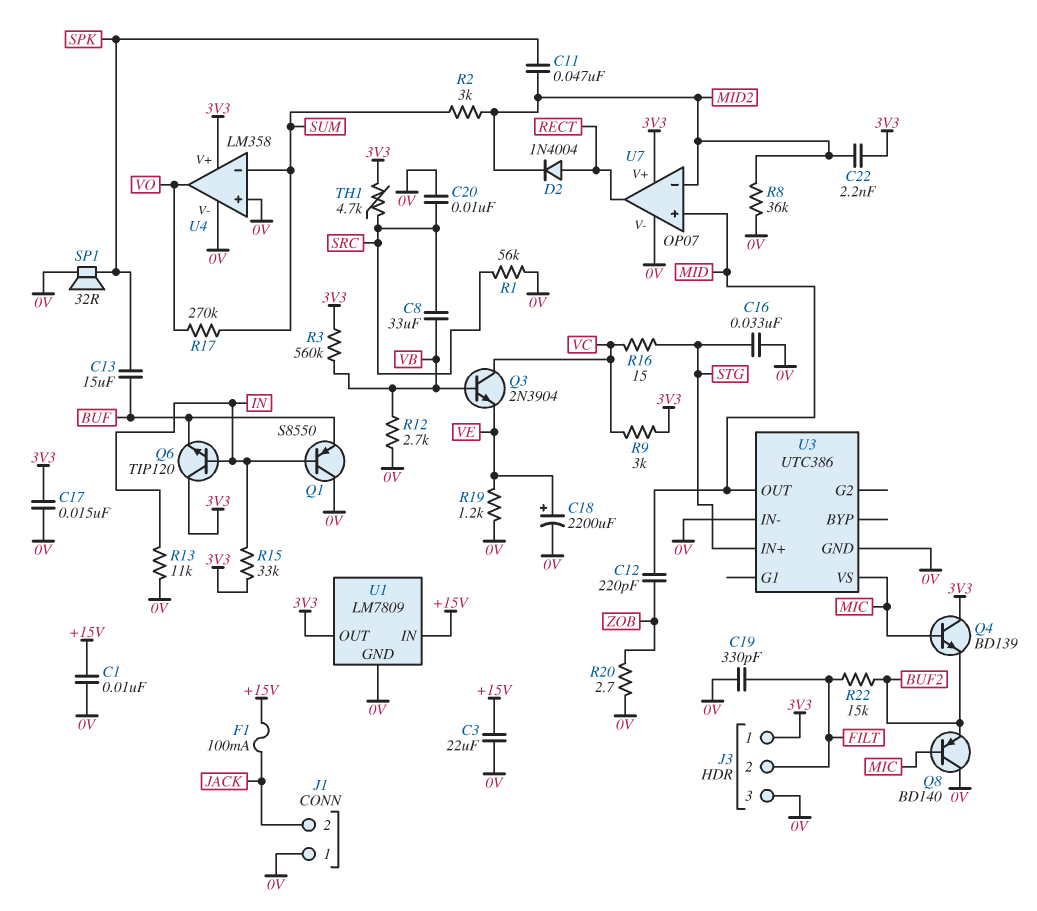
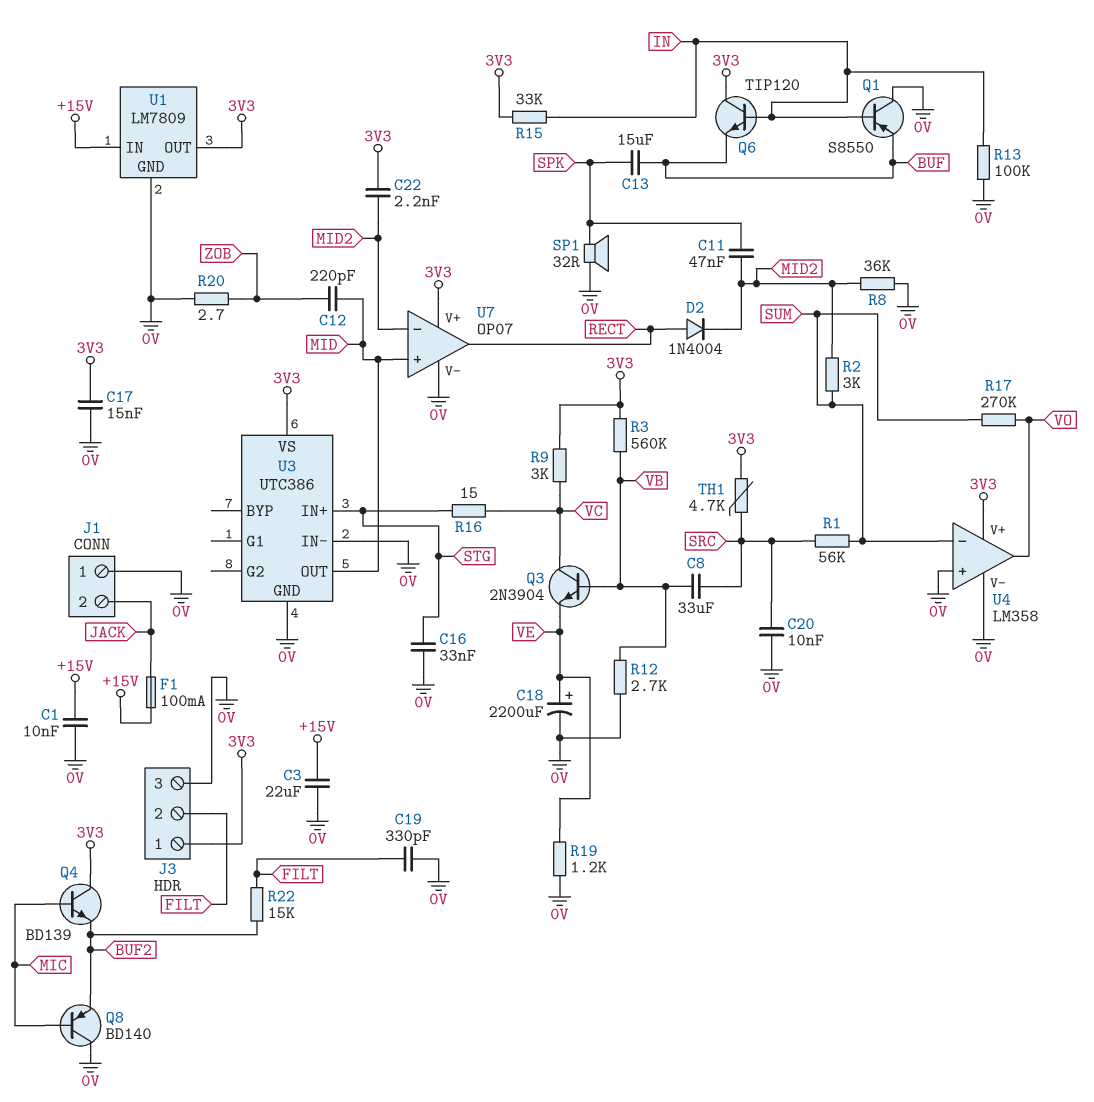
R1: 56k (0V, SRC) -> 56k (SRC, SUM)
R13: 11k (0V, IN) -> 100k (0V, IN)
U3 pin VS: MIC -> 3V3

